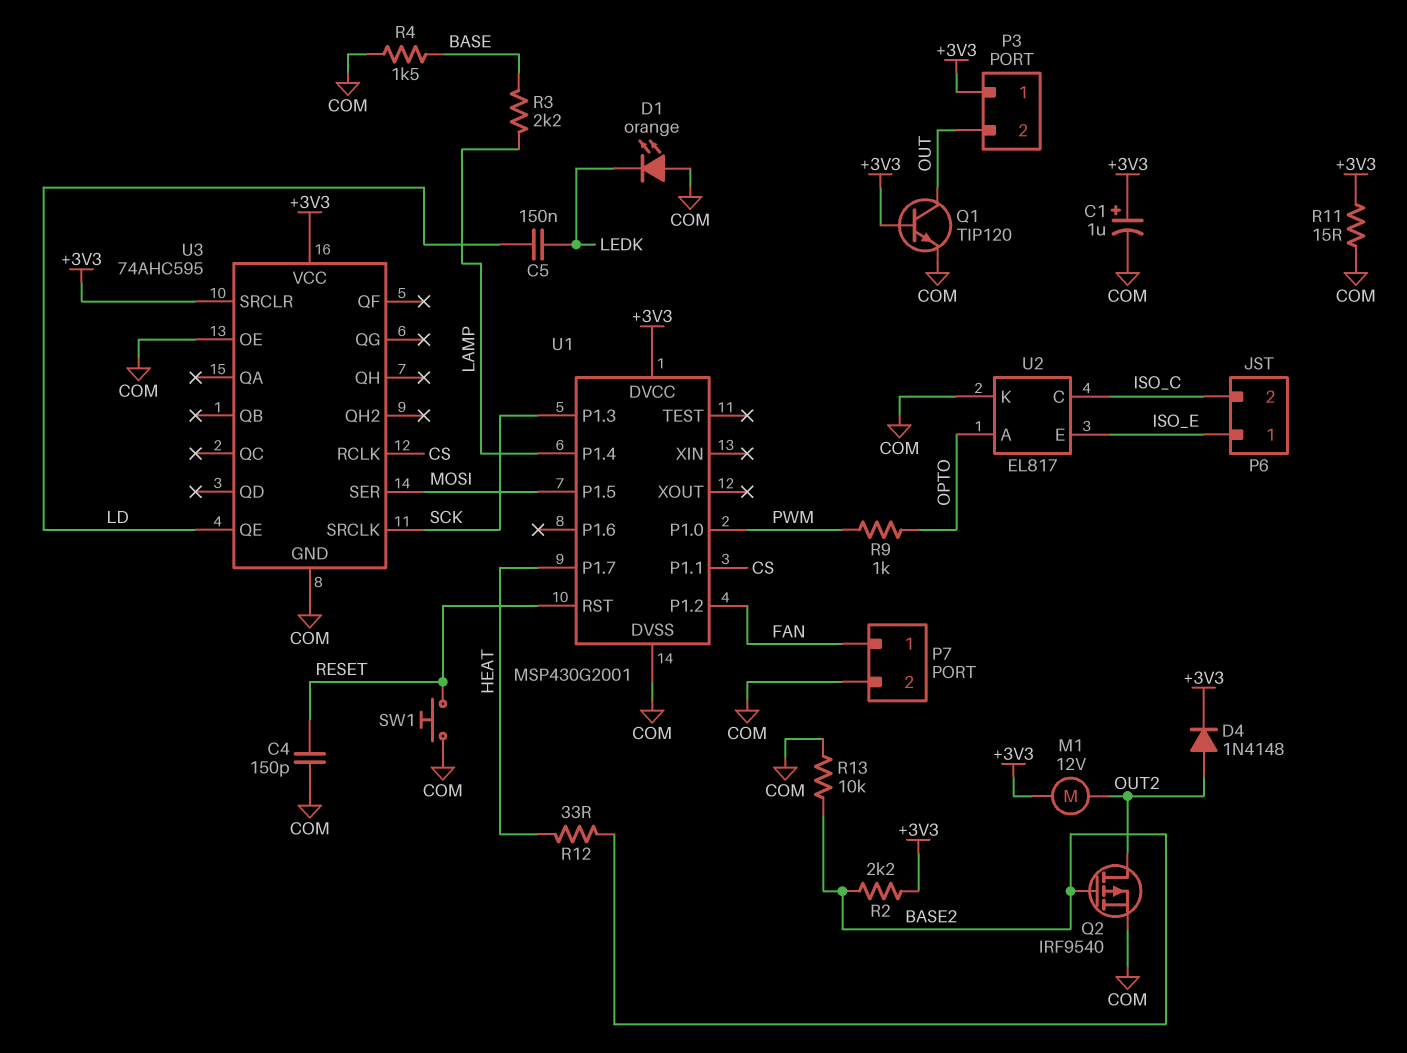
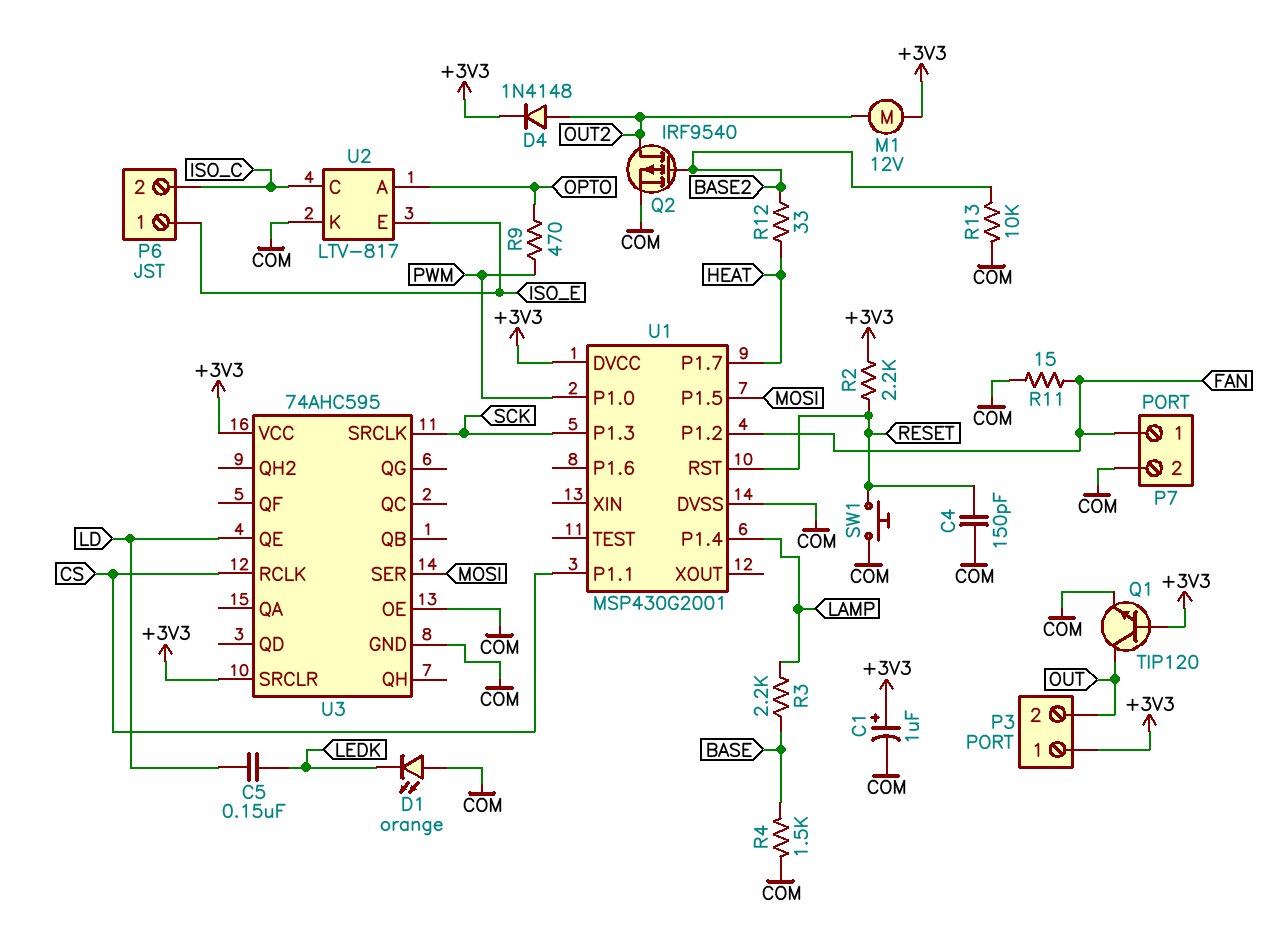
R2: 2.2k (+3V3, BASE2) -> 2.2k (+3V3, RESET)
R9: 1k (OPTO, PWM) -> 470 (OPTO, PWM)
R11: 15 (+3V3, COM) -> 15 (COM, FAN)
U2: EL817 -> LTV-817

